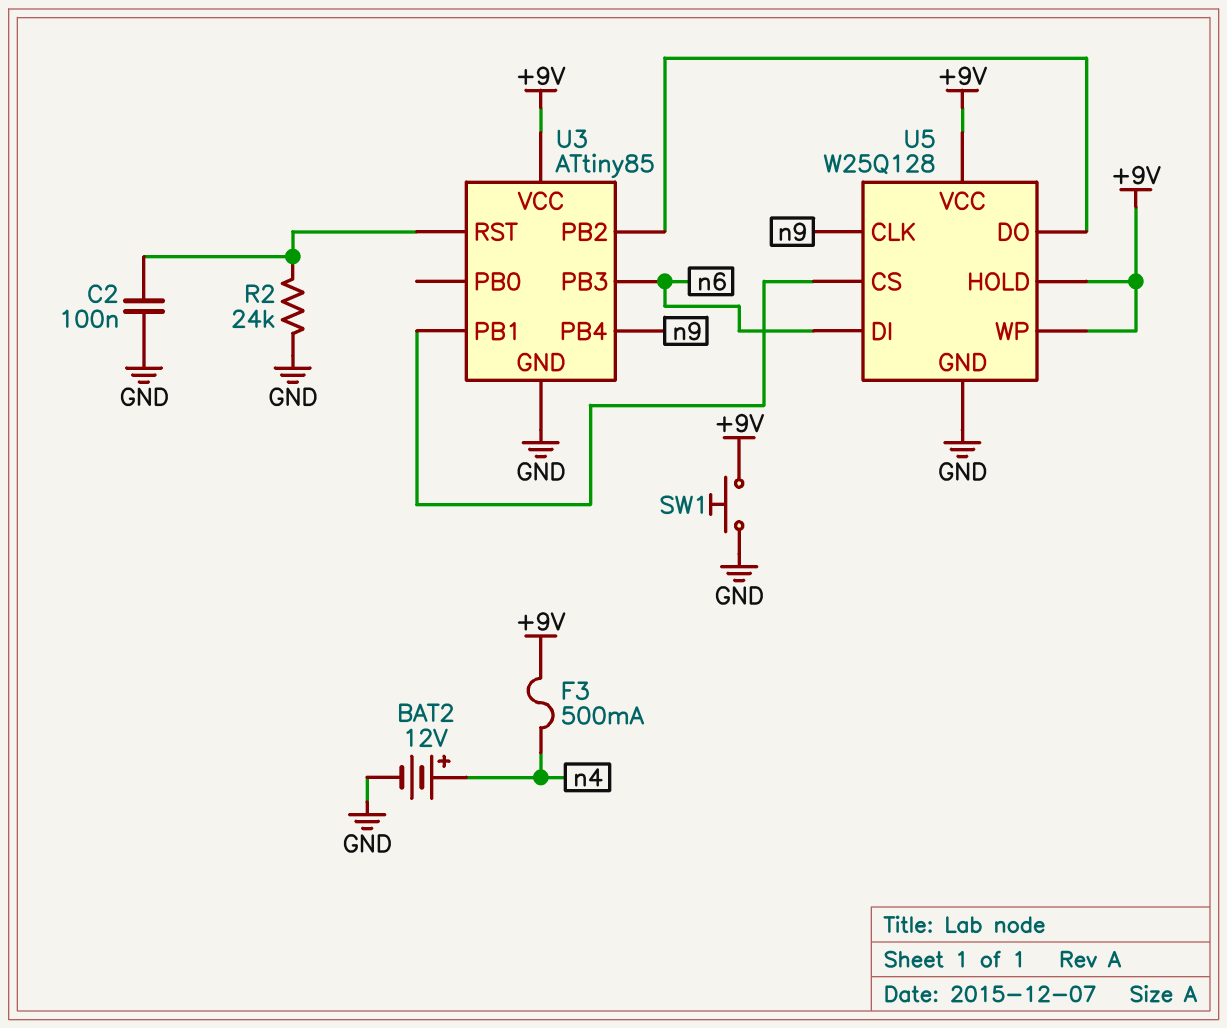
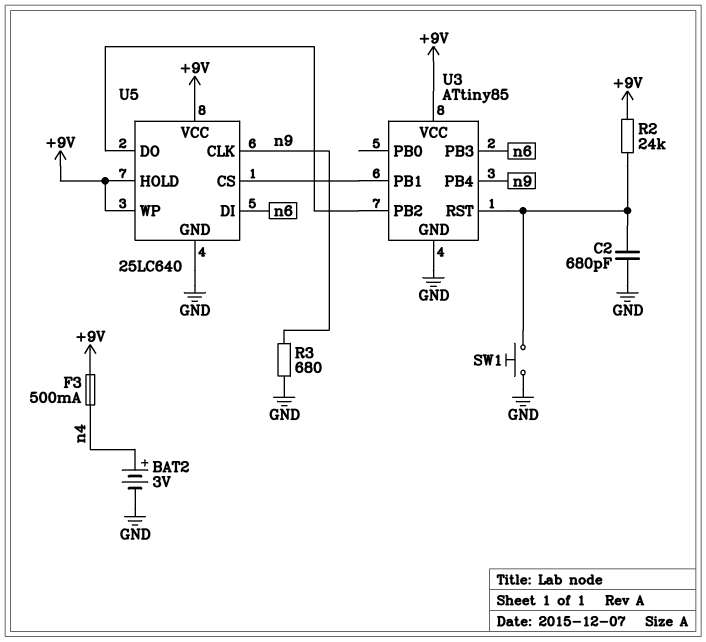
BAT2: 12V (plus n4, minus GND) -> 3V (plus n4, minus GND)
C2: 100nF (GND, U3/RST) -> 680pF (GND, U3/RST)
R2: 24k (GND, U3/RST) -> 24k (+9V, U3/RST)
R3: none -> 680 (GND, n9)
SW1: button (+9V, GND) -> button (GND, U3/RST)
U5: W25Q128 -> 25LC640

